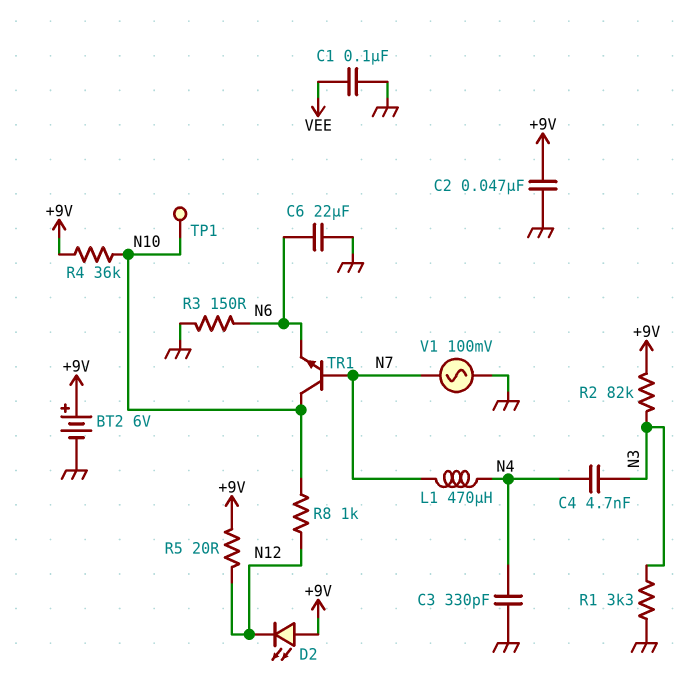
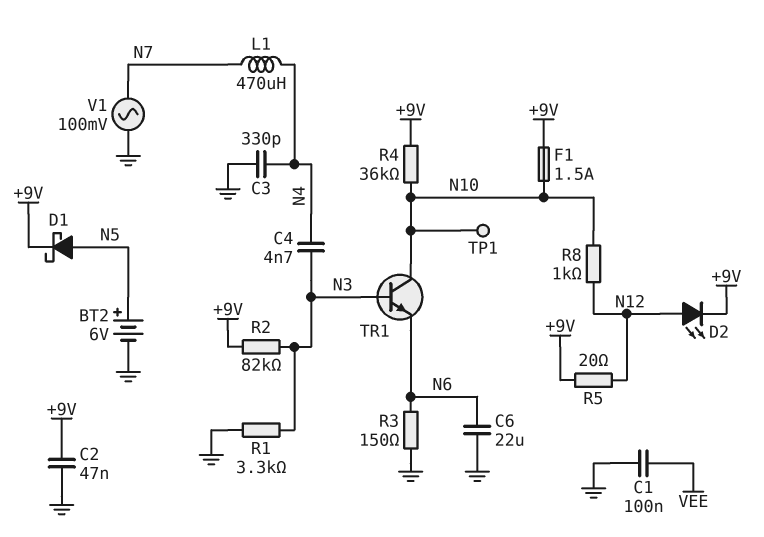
BT2: 6V (plus +9V, minus GND) -> 6V (plus N5, minus GND)
D1: none -> schottky (A N5, K +9V)
D2: LED (A +9V, K N12) -> LED (A N12, K +9V)
F1: none -> 1.5A (+9V, N10)
TR1: NPN (B N7, C N10, E N6) -> NPN (B N3, C N10, E N6)

